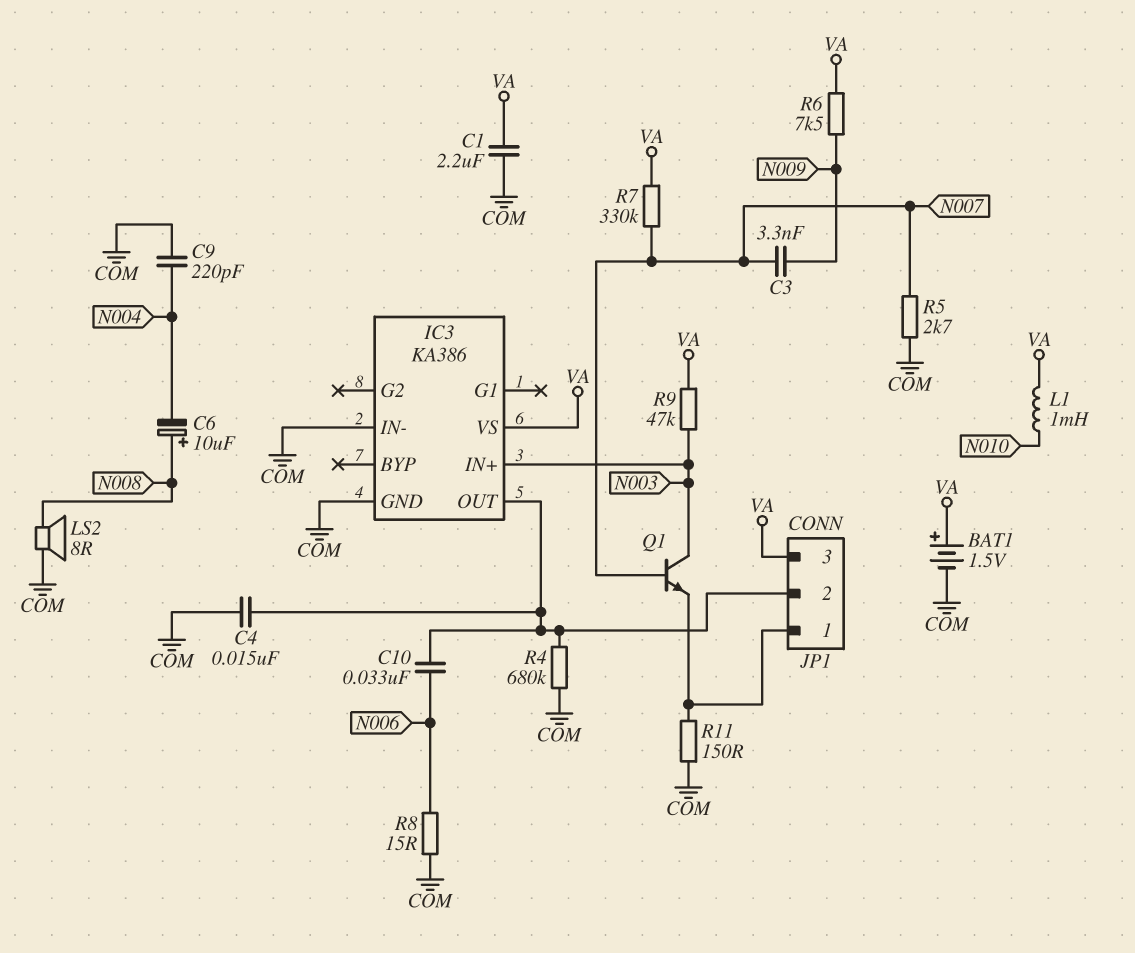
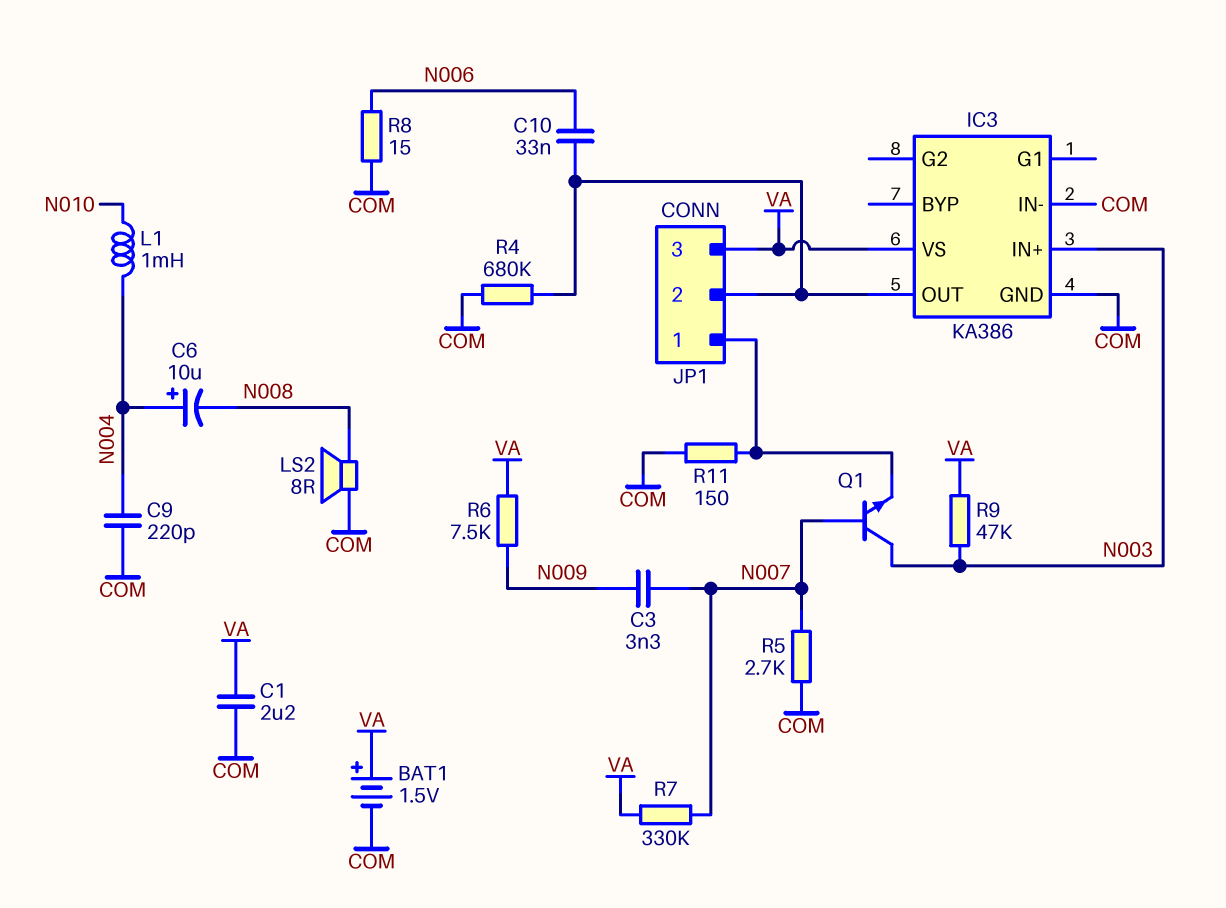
C4: 15nF (COM, IC3/OUT) -> none
C6: 10uF (plus N008, minus N004) -> 10uF (plus N004, minus N008)
L1: 1mH (N010, VA) -> 1mH (N004, N010)

